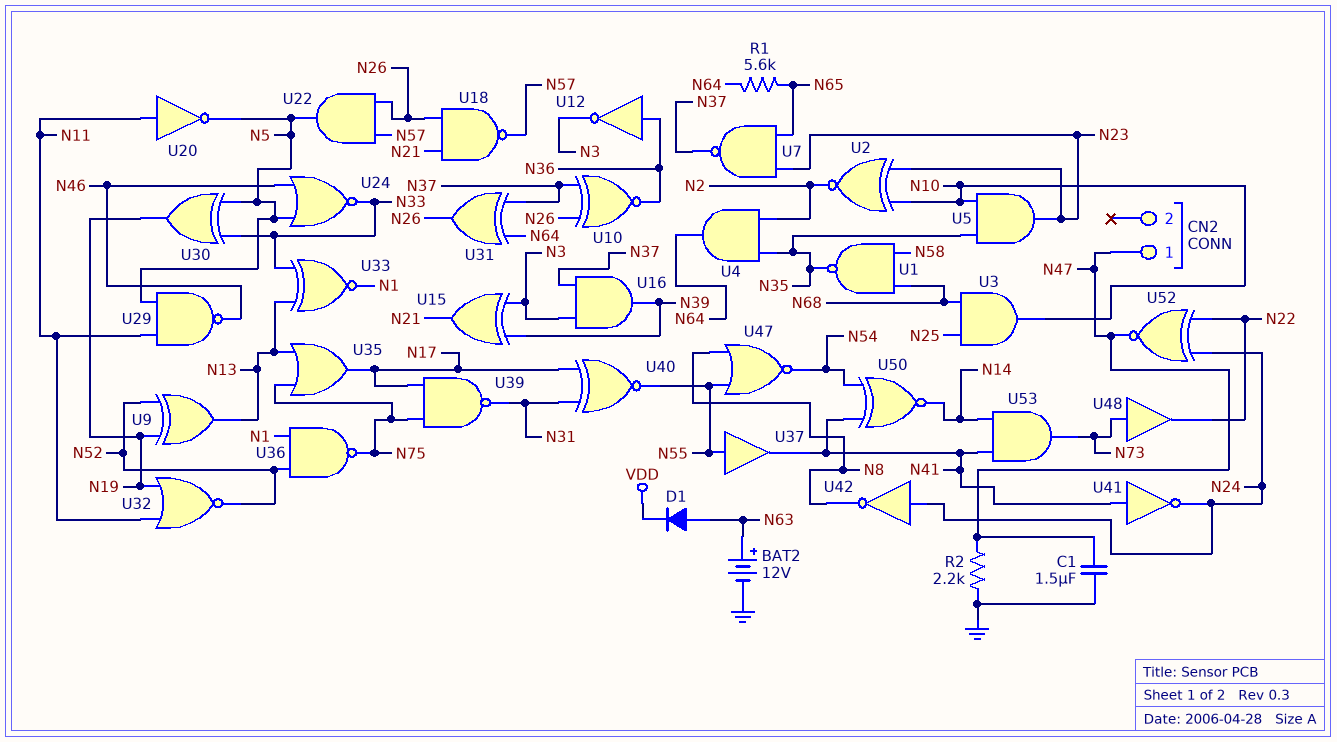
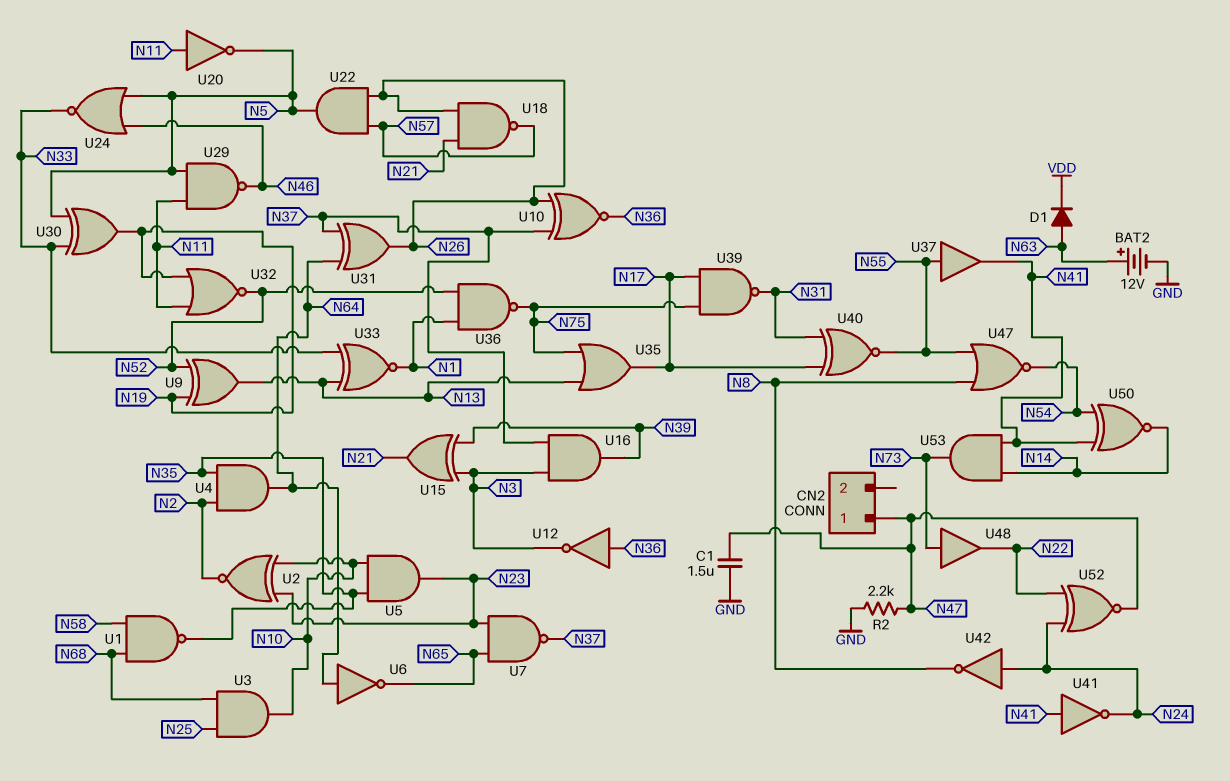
R1: 5.6k (N64, N65) -> none
U6: none -> NOT (in N64, out N65)

